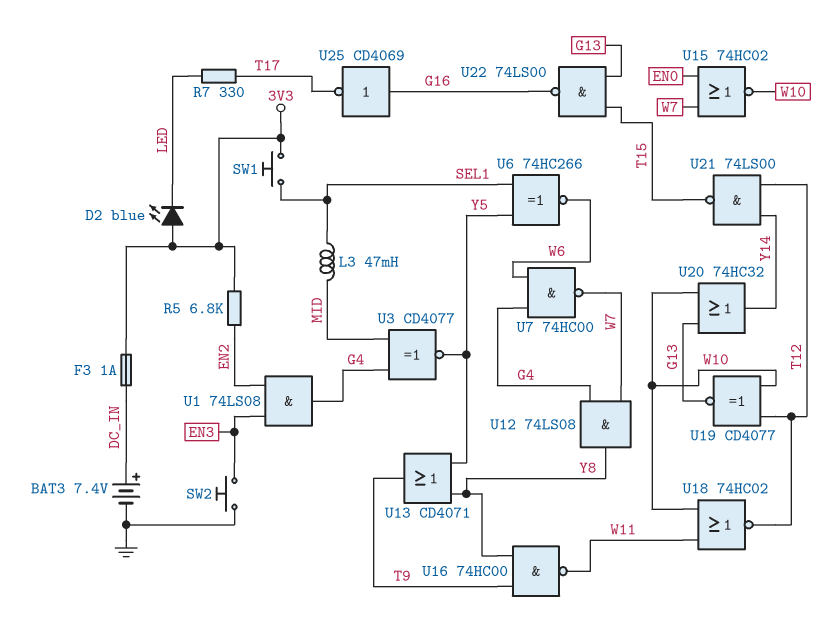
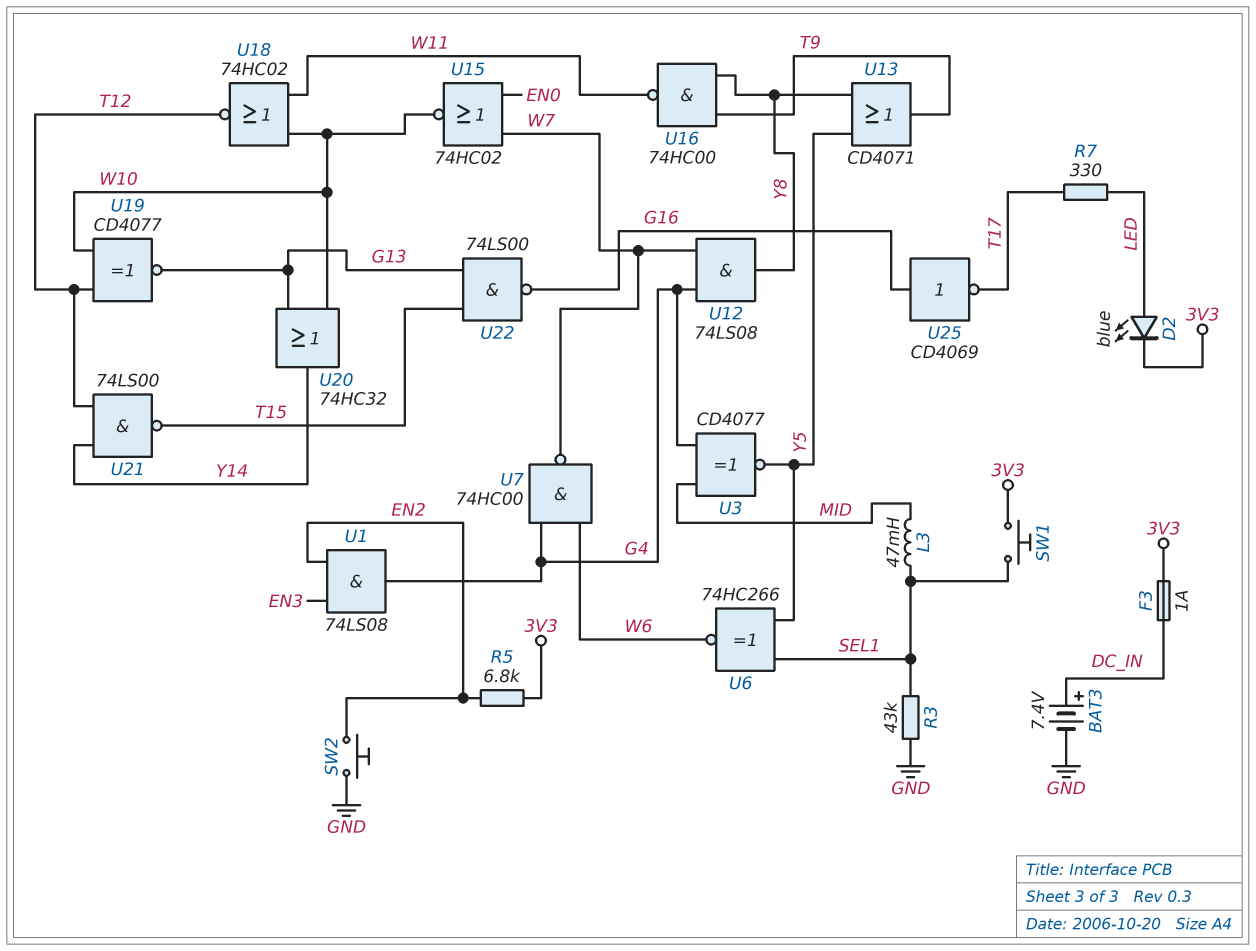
D2: LED blue (A 3V3, K LED) -> LED blue (A LED, K 3V3)
R3: none -> 43k (GND, SEL1)
SW2: button (EN3, GND) -> button (EN2, GND)

